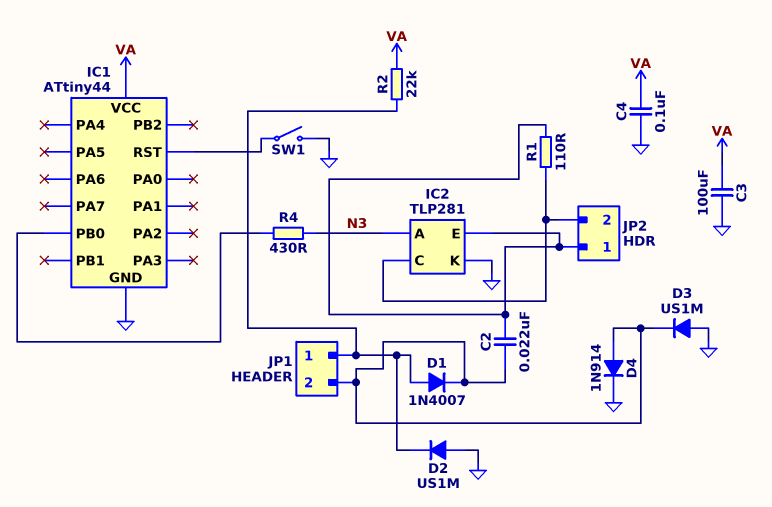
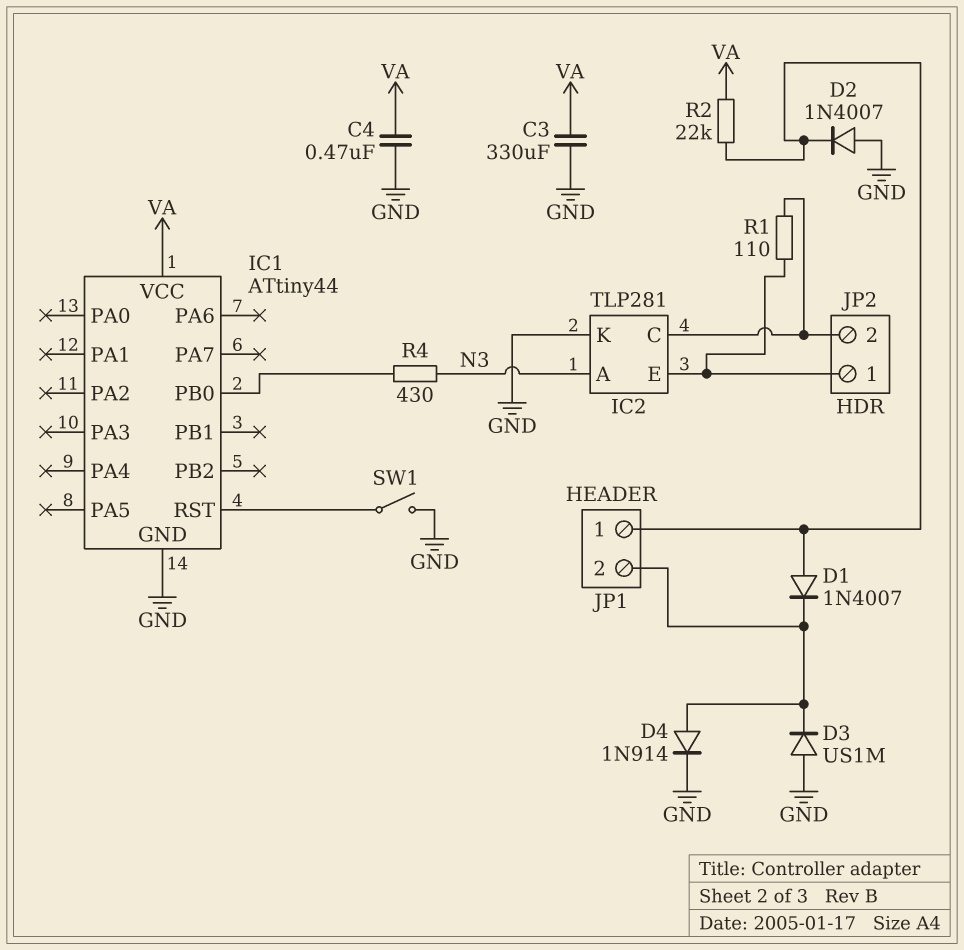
C2: 22nF (IC2/E, JP1/2) -> none
C3: 100uF (GND, VA) -> 330uF (GND, VA)
C4: 100nF (GND, VA) -> 470nF (GND, VA)
D2: diode US1M (A GND, K JP1/1) -> diode 1N4007 (A GND, K JP1/1)

